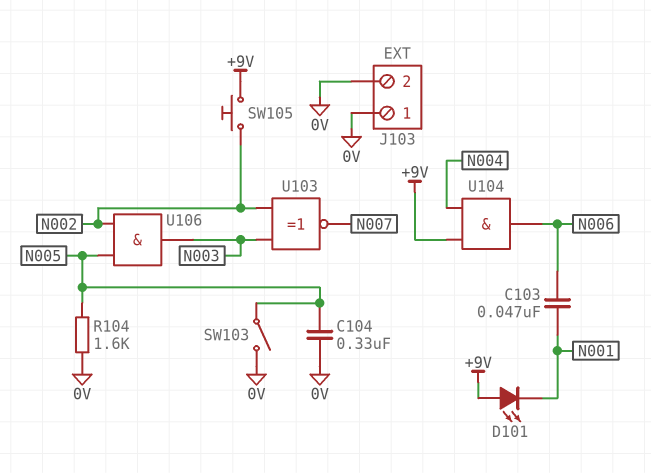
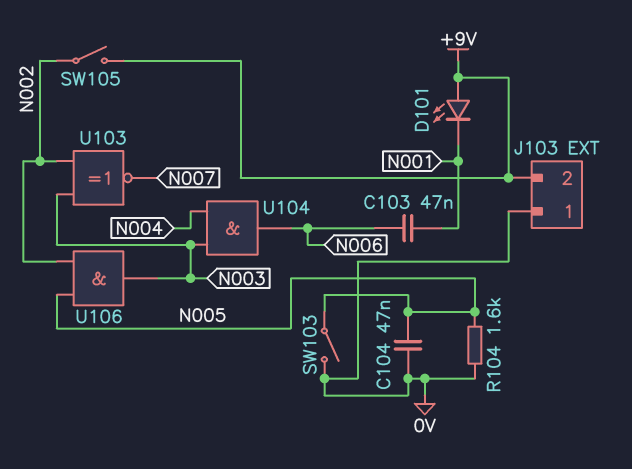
C104: 330nF (0V, N005) -> 47nF (0V, N005)
J103 pin 2: 0V -> +9V
SW105: button (+9V, N002) -> switch (+9V, N002)
U104: AND (in +9V, in N004, out N006) -> AND (in N003, in N004, out N006)

